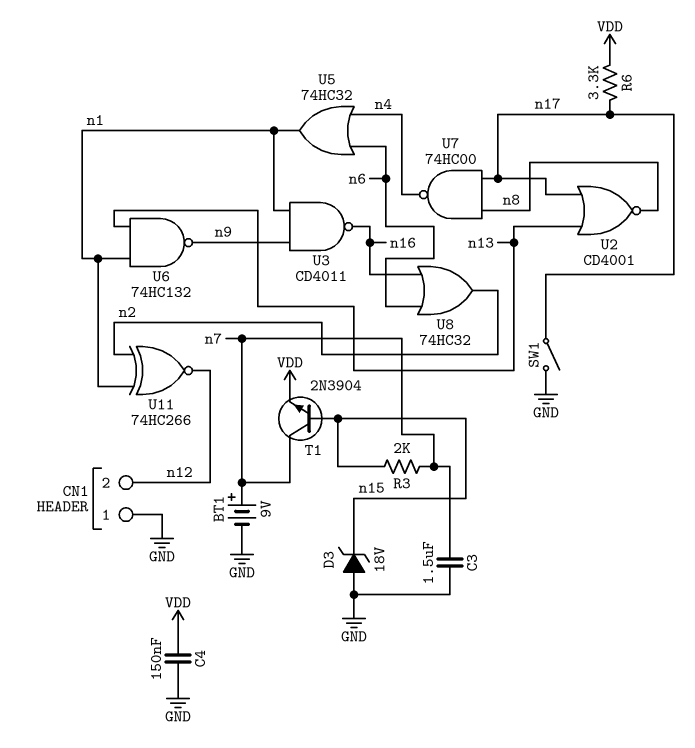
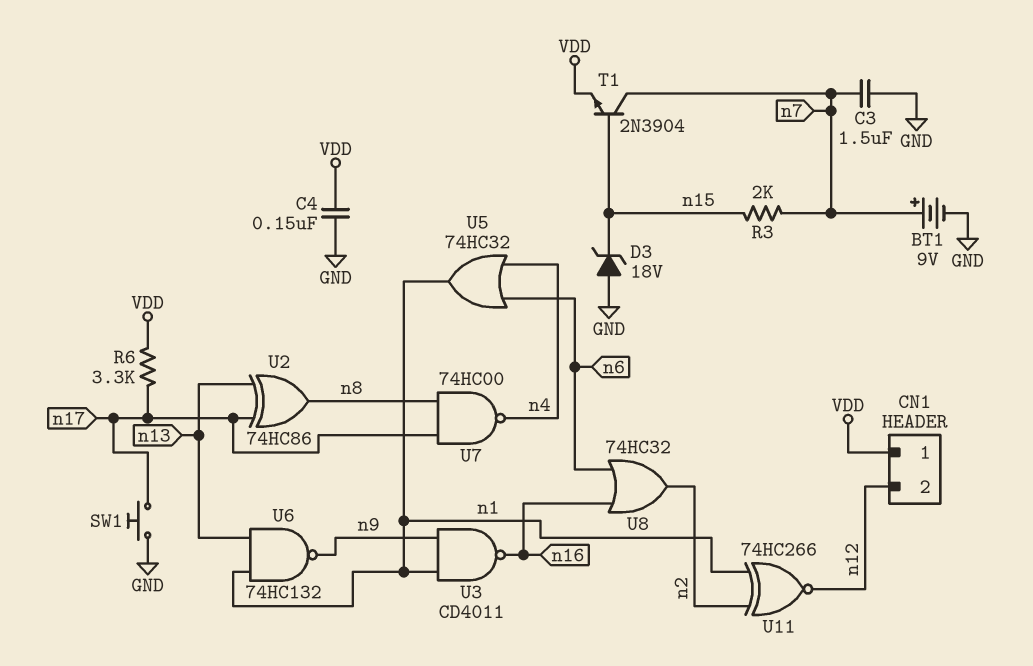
CN1 pin 1: GND -> VDD
SW1: switch (GND, n17) -> button (GND, n17)
U2: NOR CD4001 (in n13, in n17, out n8) -> XOR 74HC86 (in n13, in n17, out n8)

